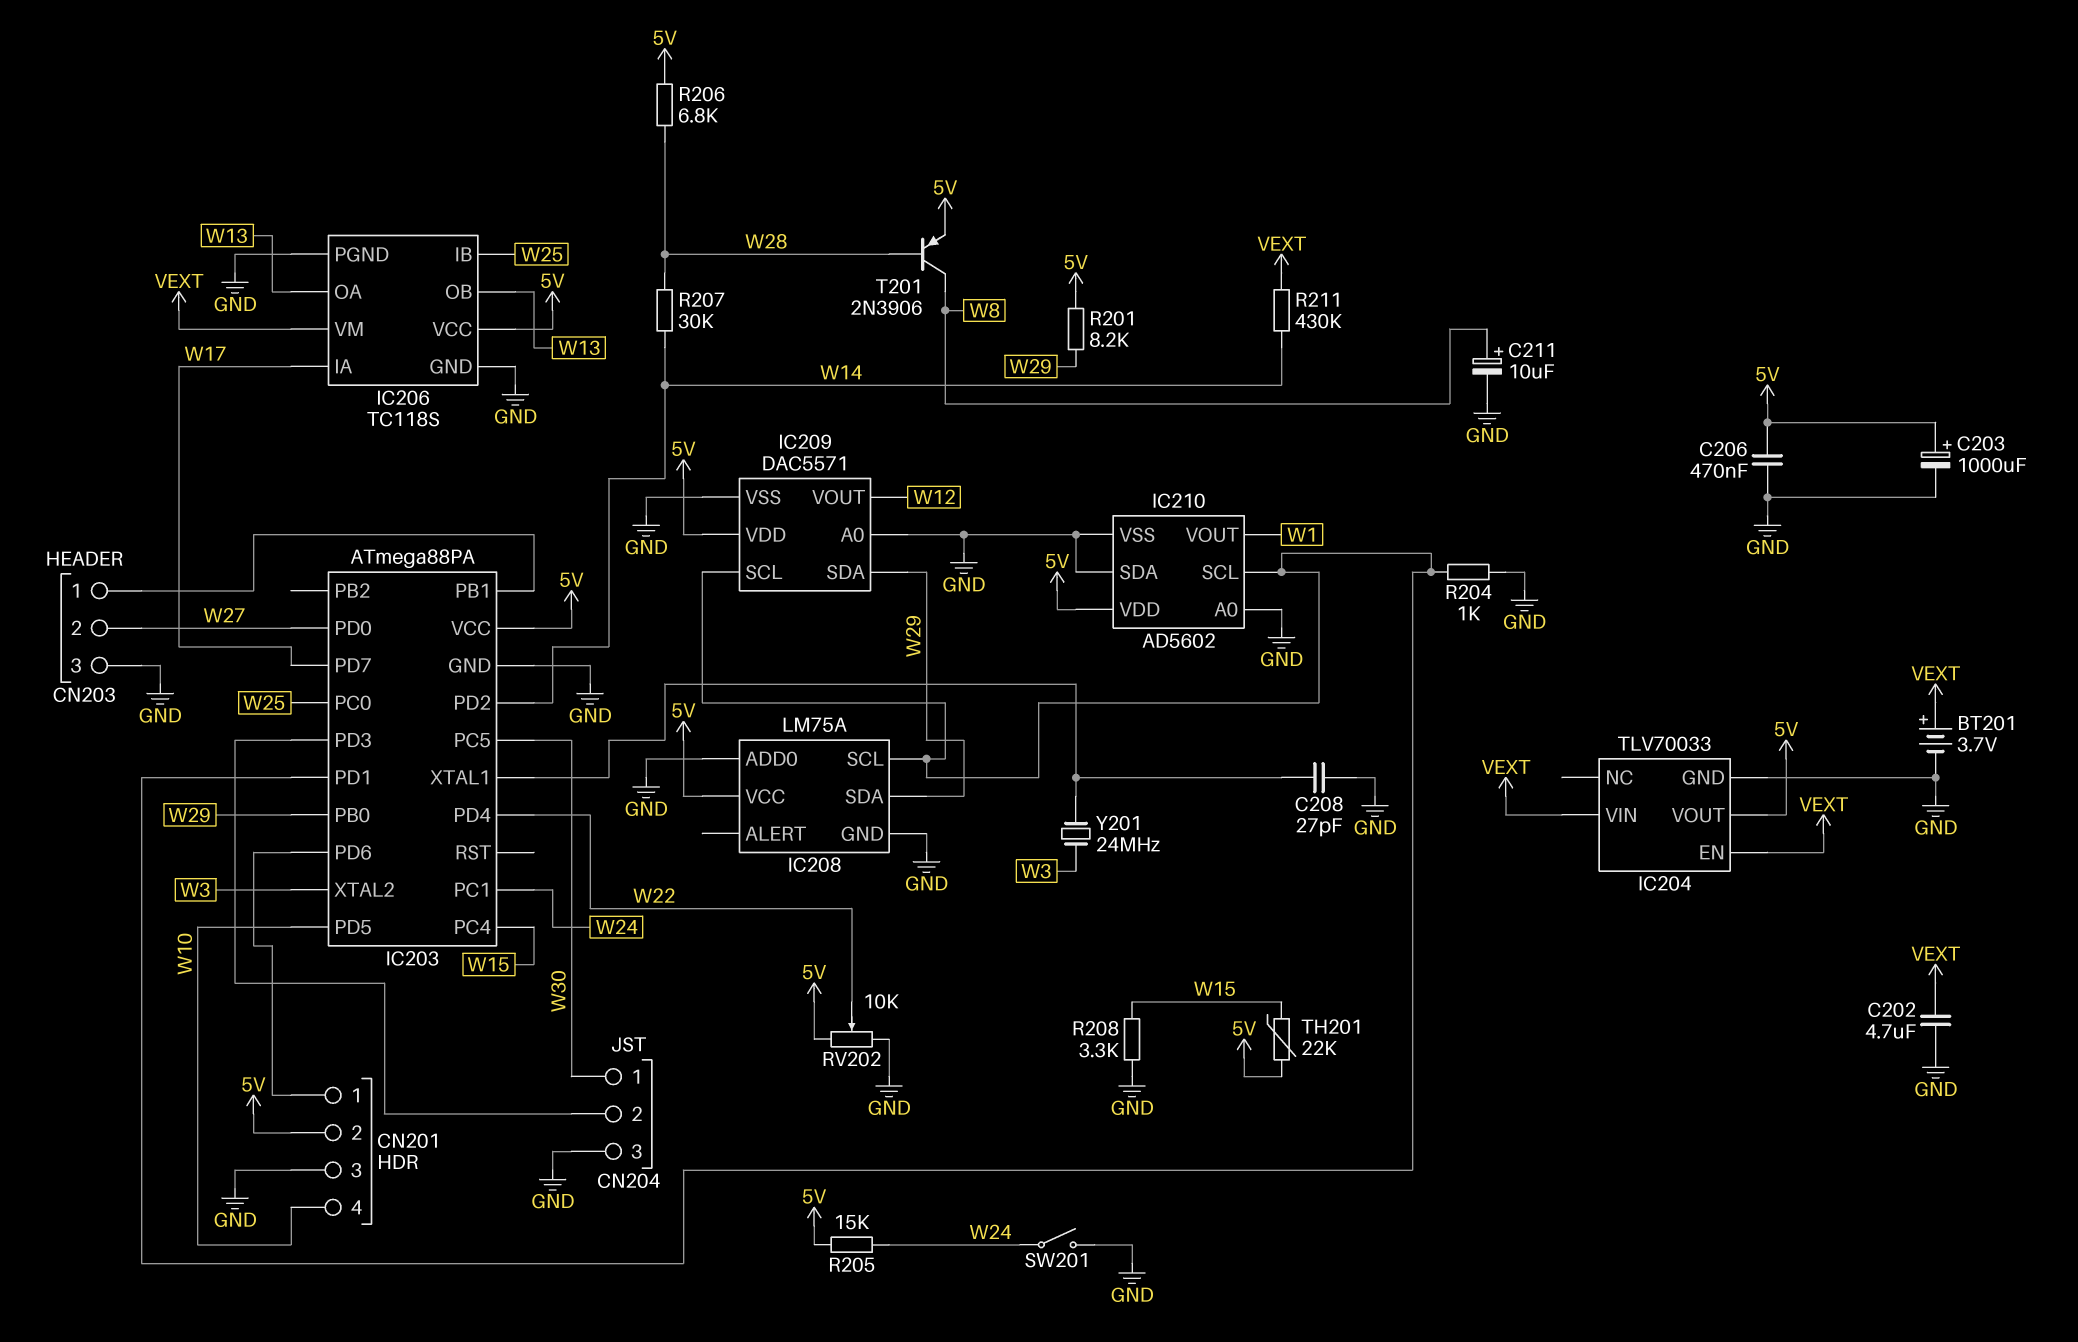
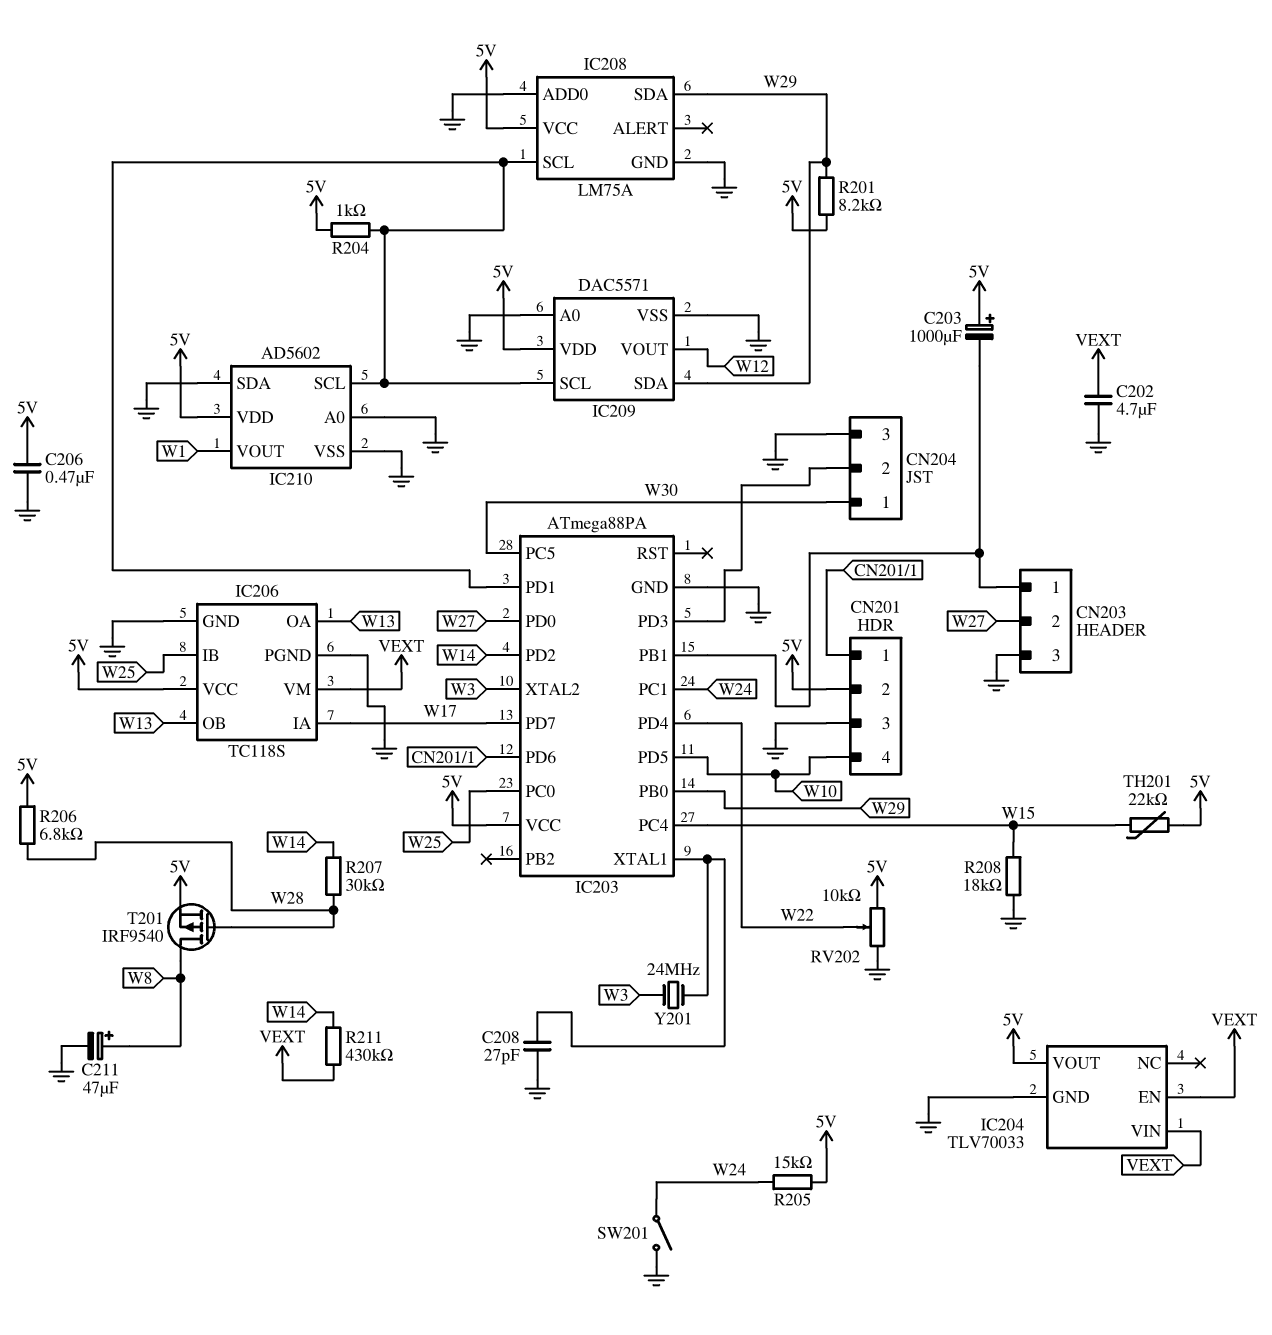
BT201: 3.7V (plus VEXT, minus GND) -> none
C203: 1000uF (plus 5V, minus GND) -> 1000uF (plus 5V, minus CN203/1)
C211: 10uF (plus W8, minus GND) -> 47uF (plus W8, minus GND)
R204: 1k (GND, IC203/PD1) -> 1k (5V, IC203/PD1)
R208: 3.3k (GND, W15) -> 18k (GND, W15)
T201: PNP 2N3906 (B W28, C W8, E 5V) -> PMOS IRF9540 (G W28, D W8, S 5V)

